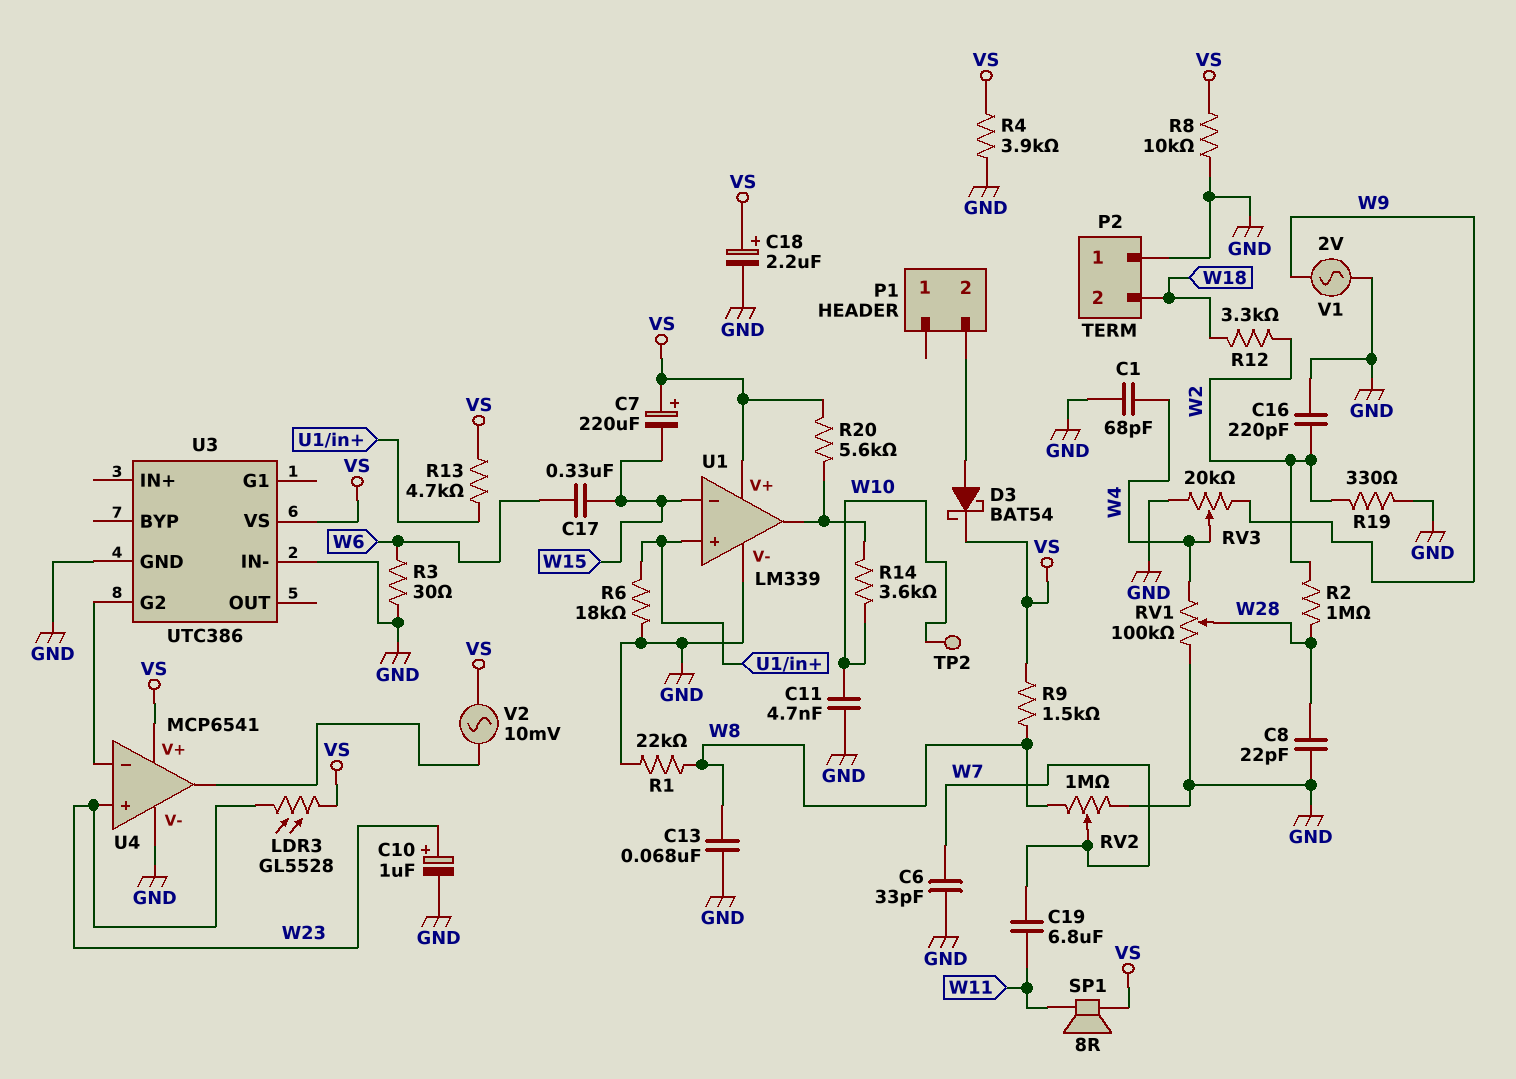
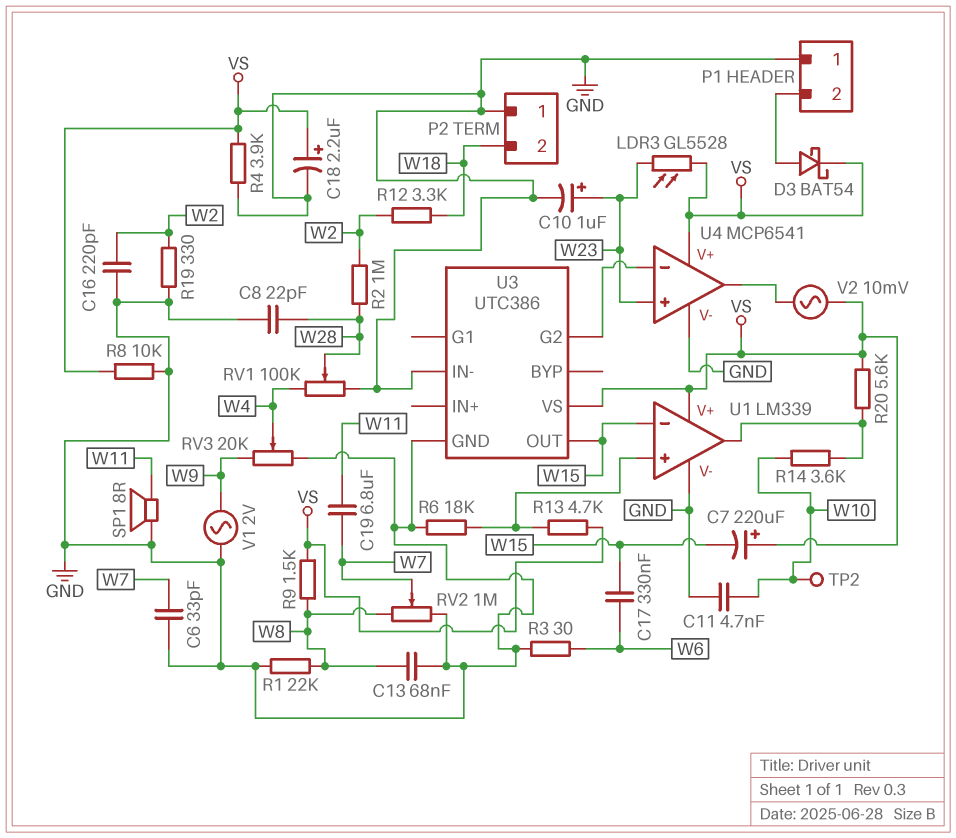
C1: 68pF (GND, W4) -> none
P1 pin 1: none -> GND
SP1: speaker 8R (VS, W11) -> speaker 8R (GND, W11)
U3 pin OUT: none -> W15

